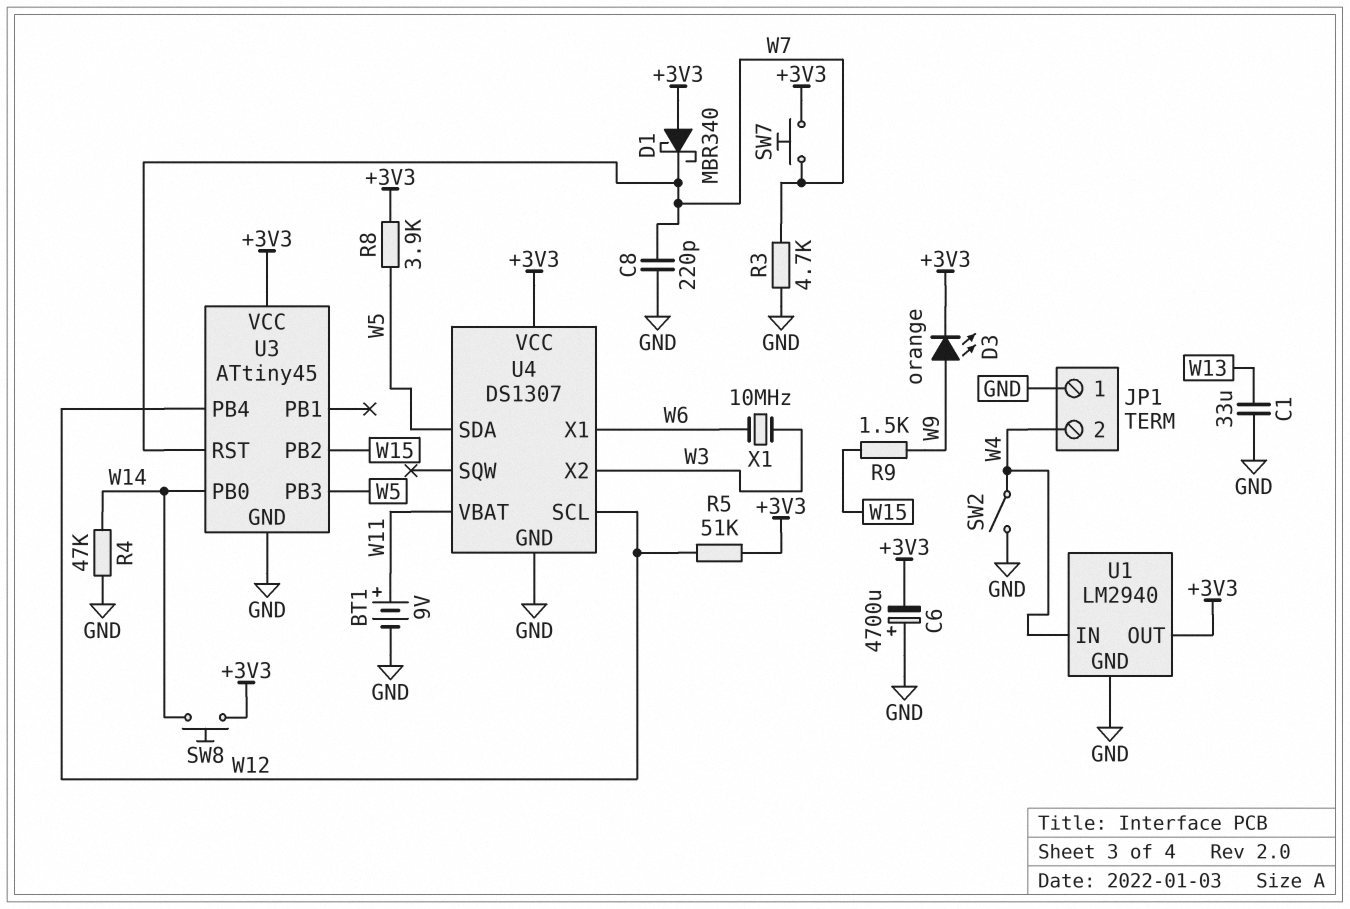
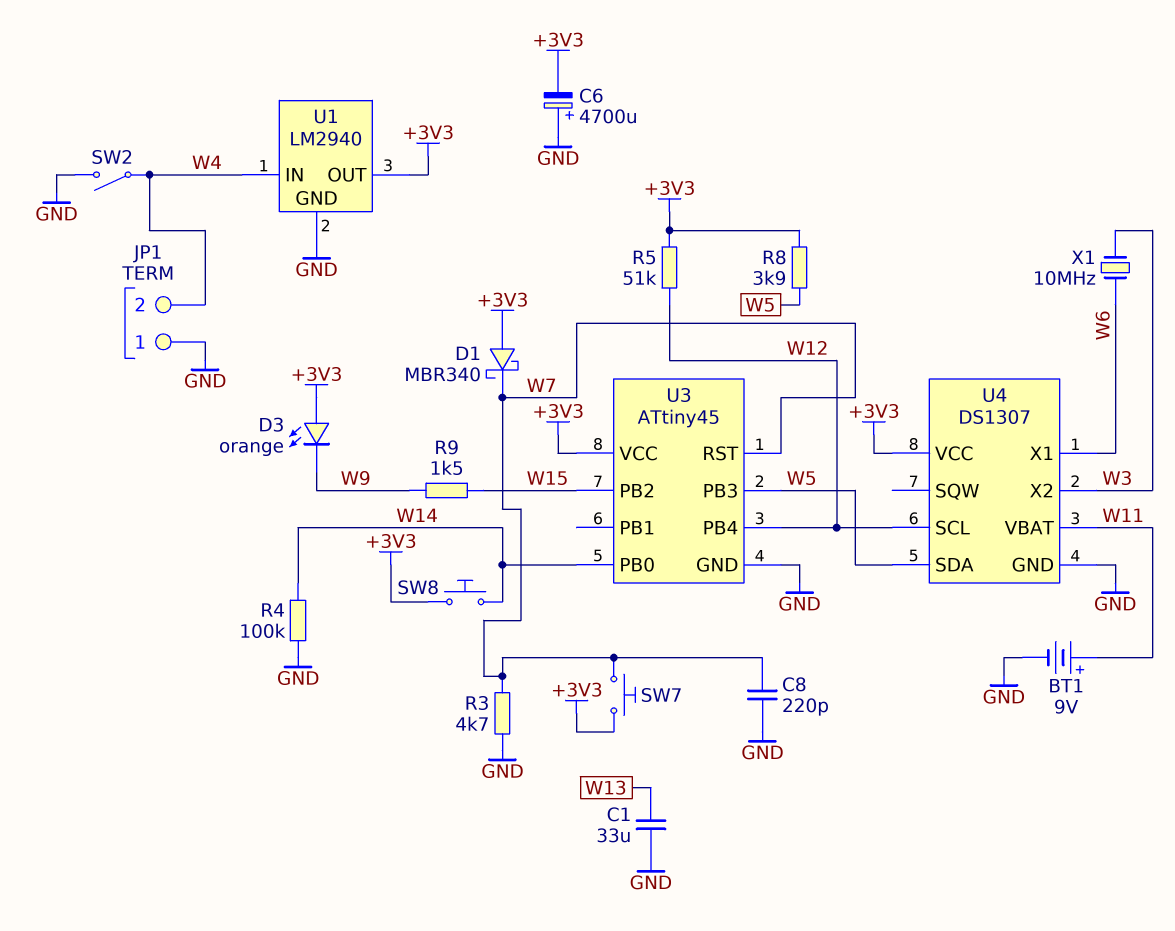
D3: LED orange (A W9, K +3V3) -> LED orange (A +3V3, K W9)
R4: 47k (GND, W14) -> 100k (GND, W14)

